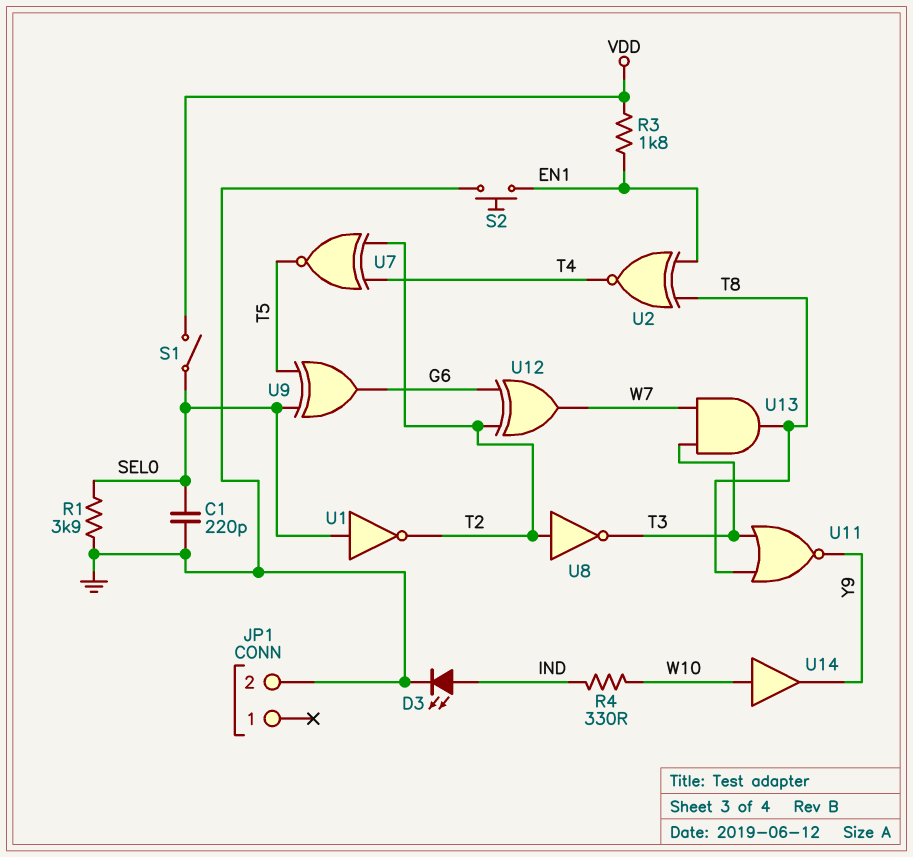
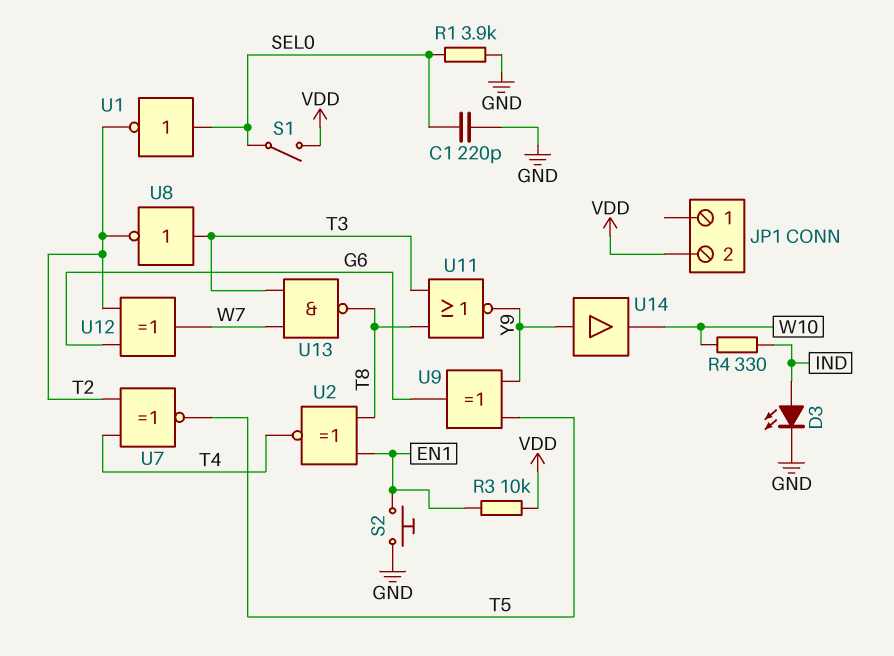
JP1 pin 2: GND -> VDD
R3: 1.8k (EN1, VDD) -> 10k (EN1, VDD)
U8: NOT (in T2, out T3) -> NOT (in T3, out T2)
U9: XOR (in SEL0, in T5, out G6) -> XOR (in T5, in Y9, out G6)
U13: AND (in T3, in W7, out T8) -> NAND (in T3, in W7, out T8)
U14: buffer (in W10, out Y9) -> buffer (in Y9, out W10)

